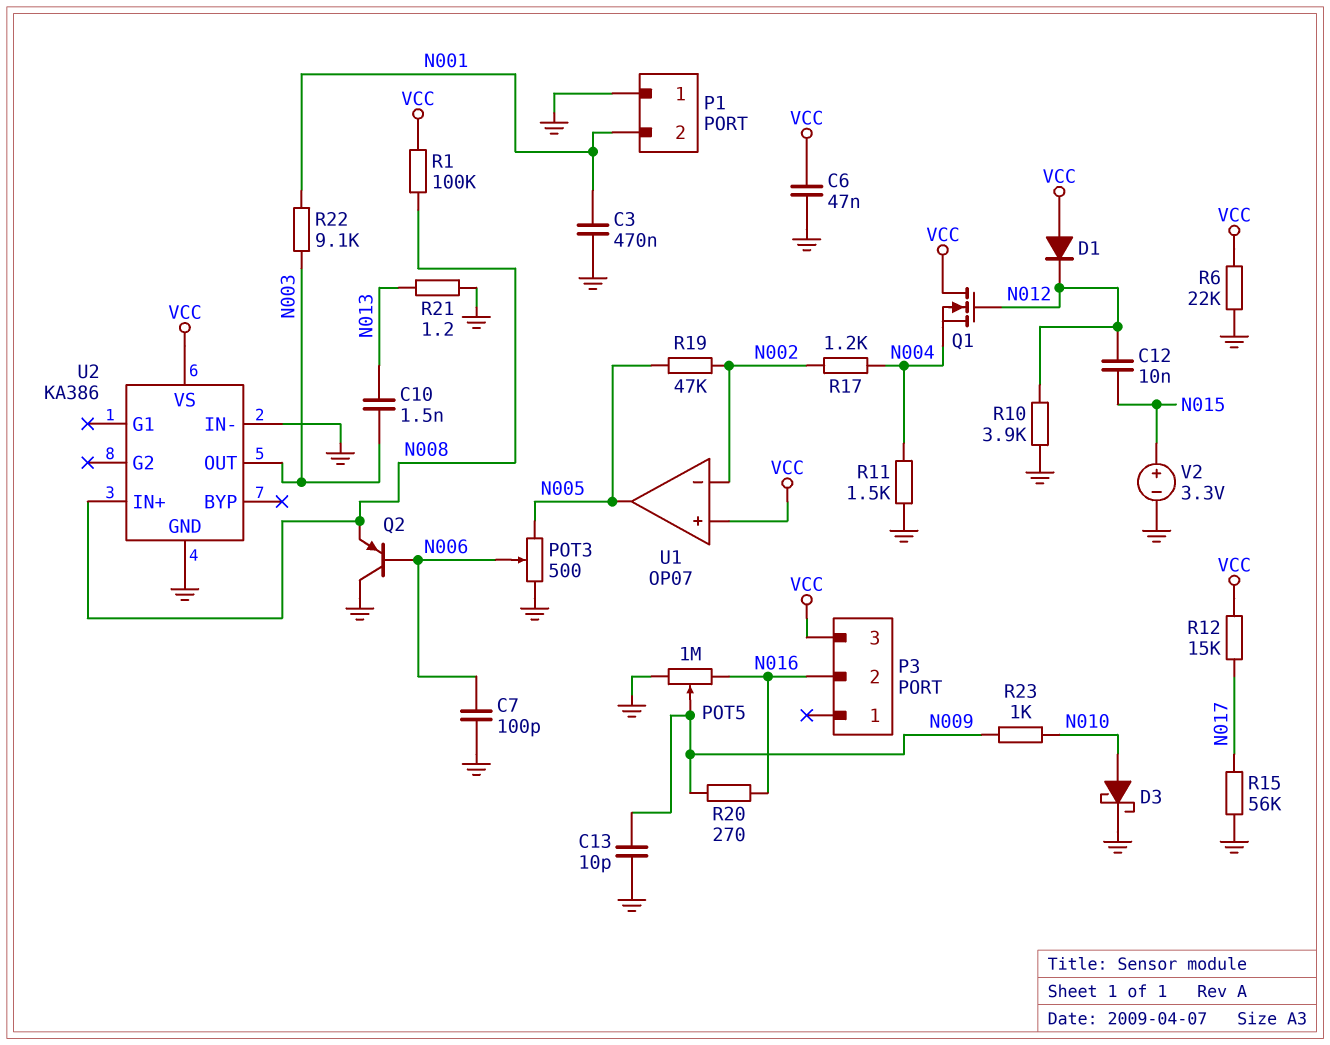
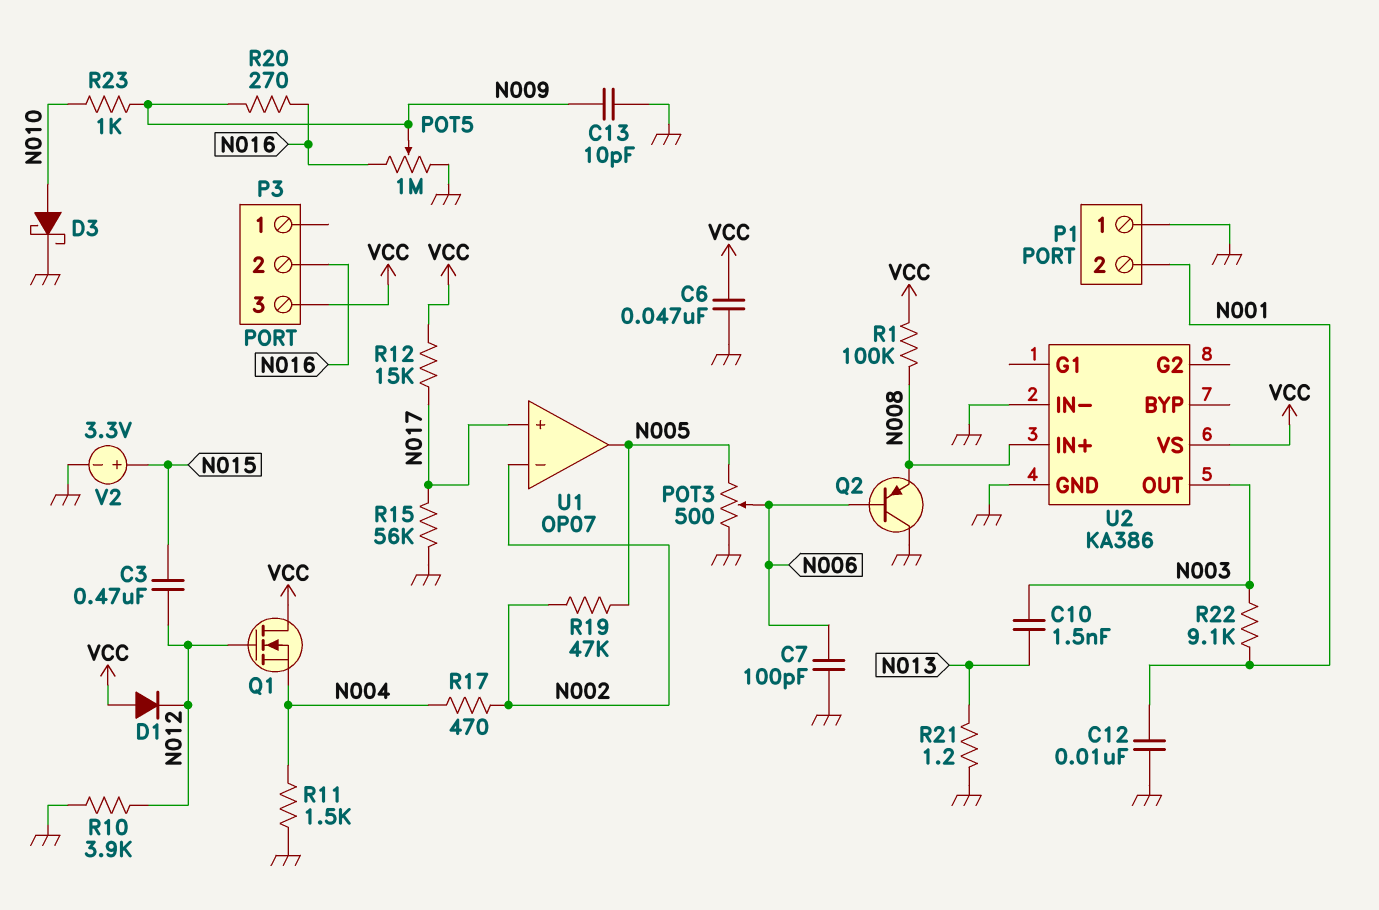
C3: 470nF (GND, N001) -> 470nF (N012, N015)
C12: 10nF (N012, N015) -> 10nF (GND, N001)
R6: 22k (GND, VCC) -> none
R17: 1.2k (N002, N004) -> 470 (N002, N004)
U1 pin in+: VCC -> N017

